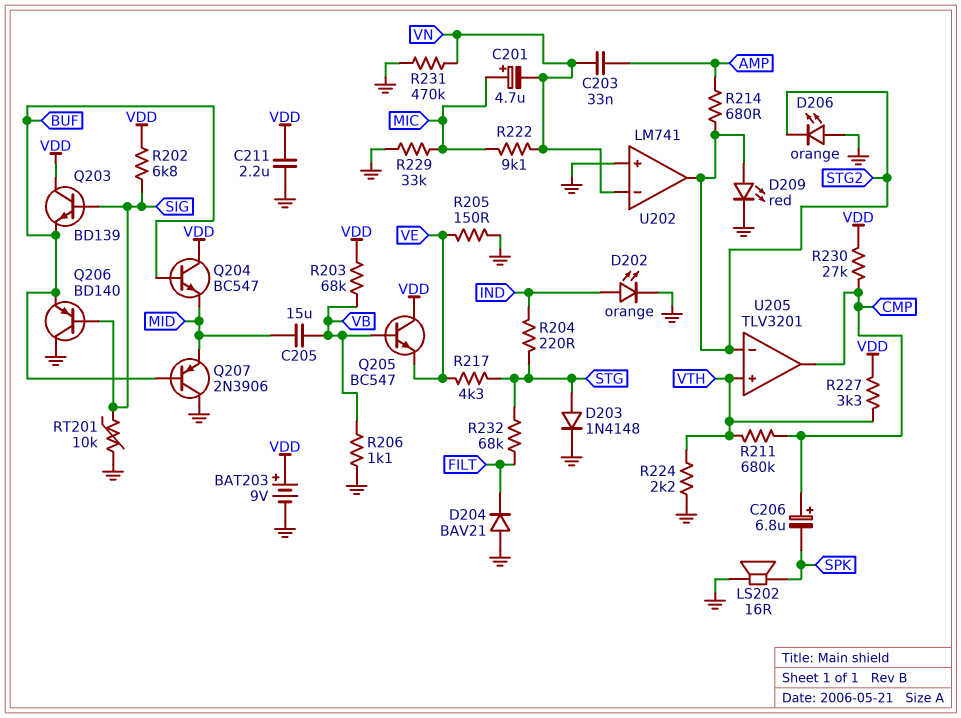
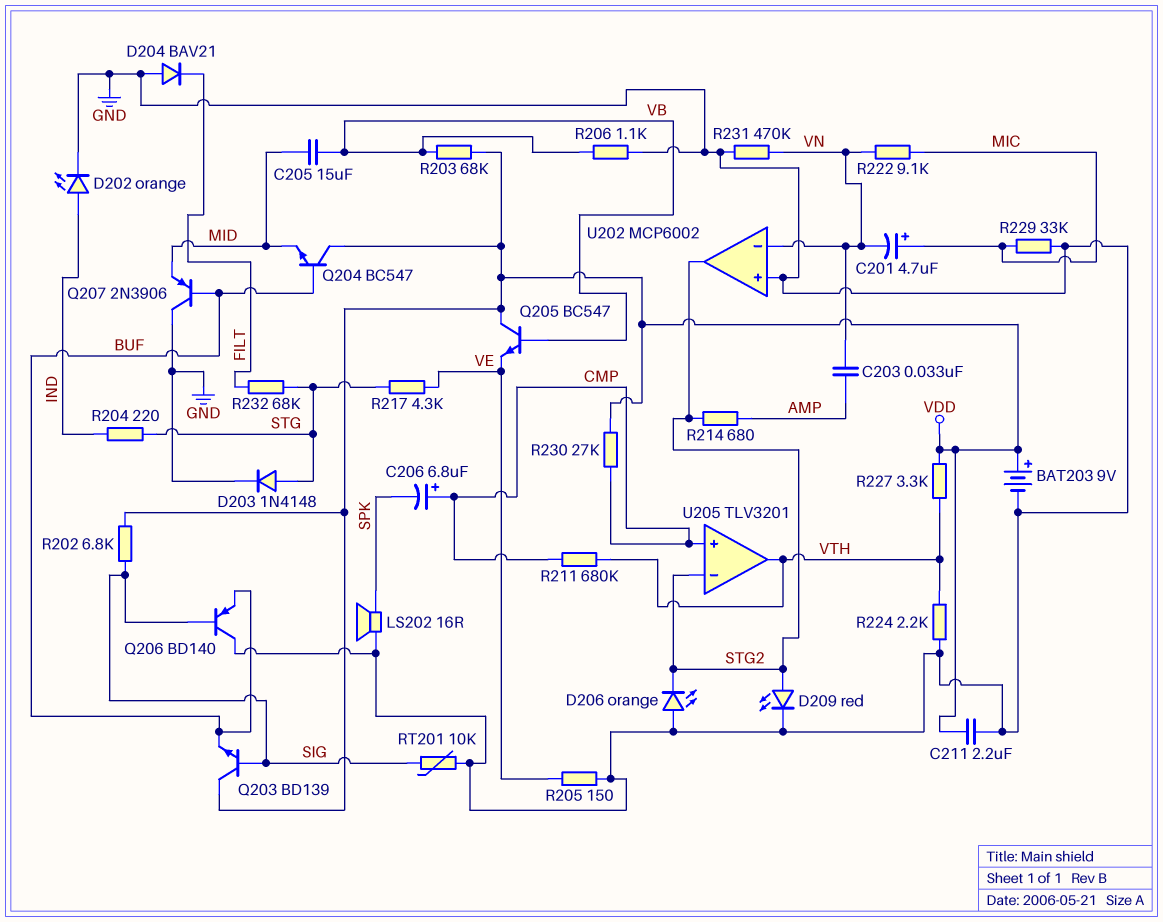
U202: LM741 -> MCP6002
U205 pin in+: VTH -> CMP
U205 pin out: CMP -> VTH

